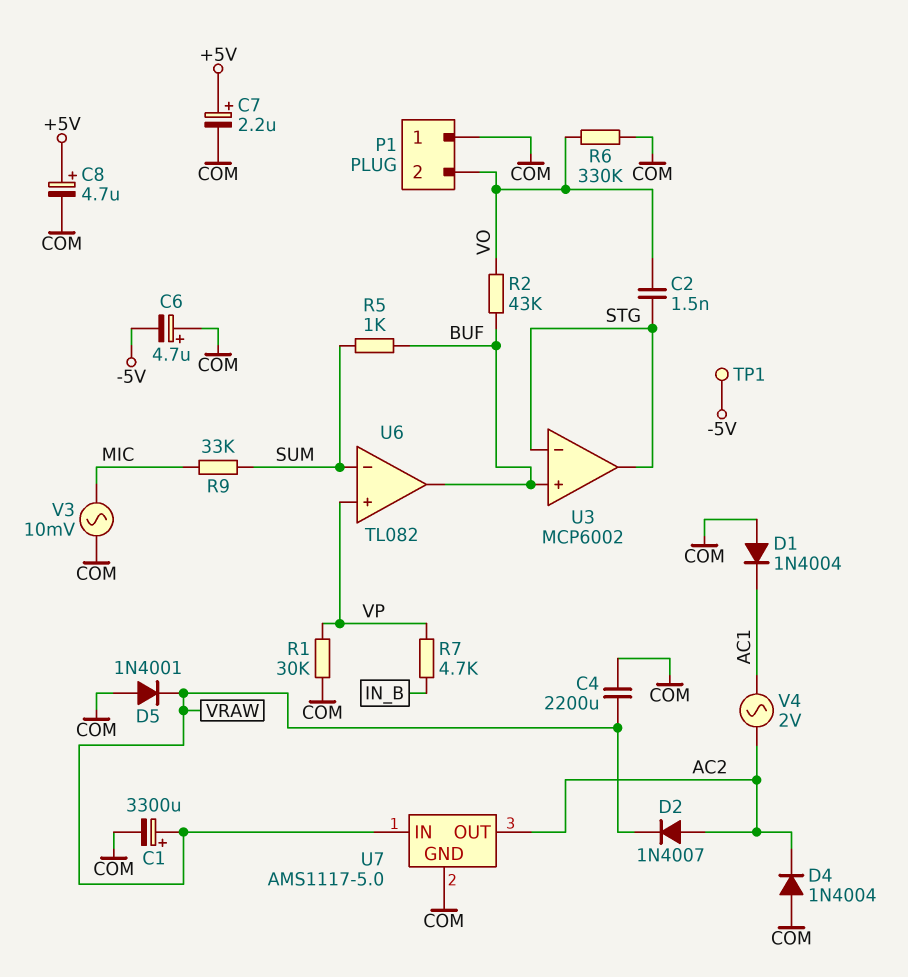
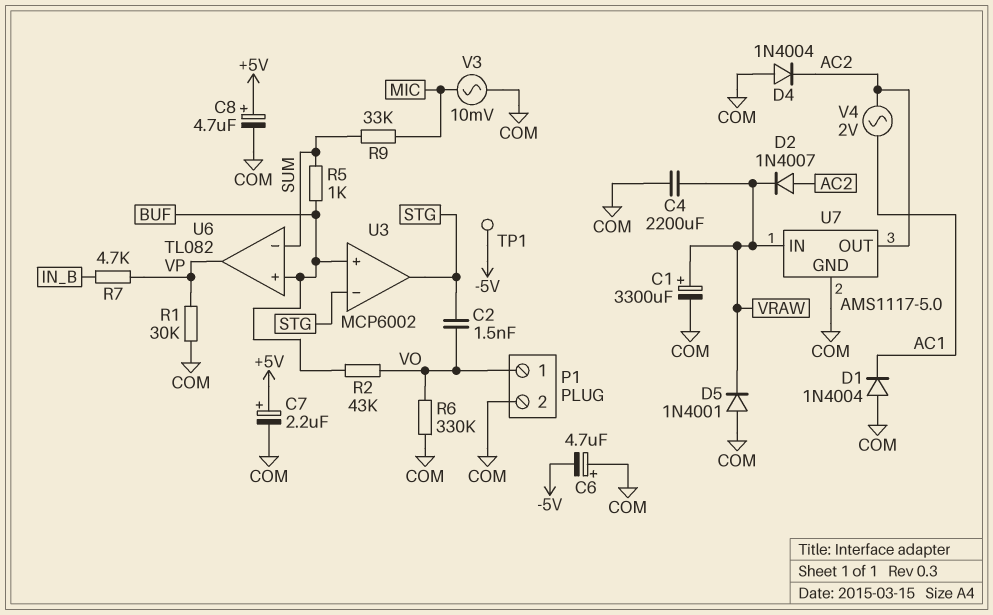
P1 pin 1: COM -> VO
P1 pin 2: VO -> COM
U6 pin in+: VP -> BUF
U6 pin out: BUF -> VP

